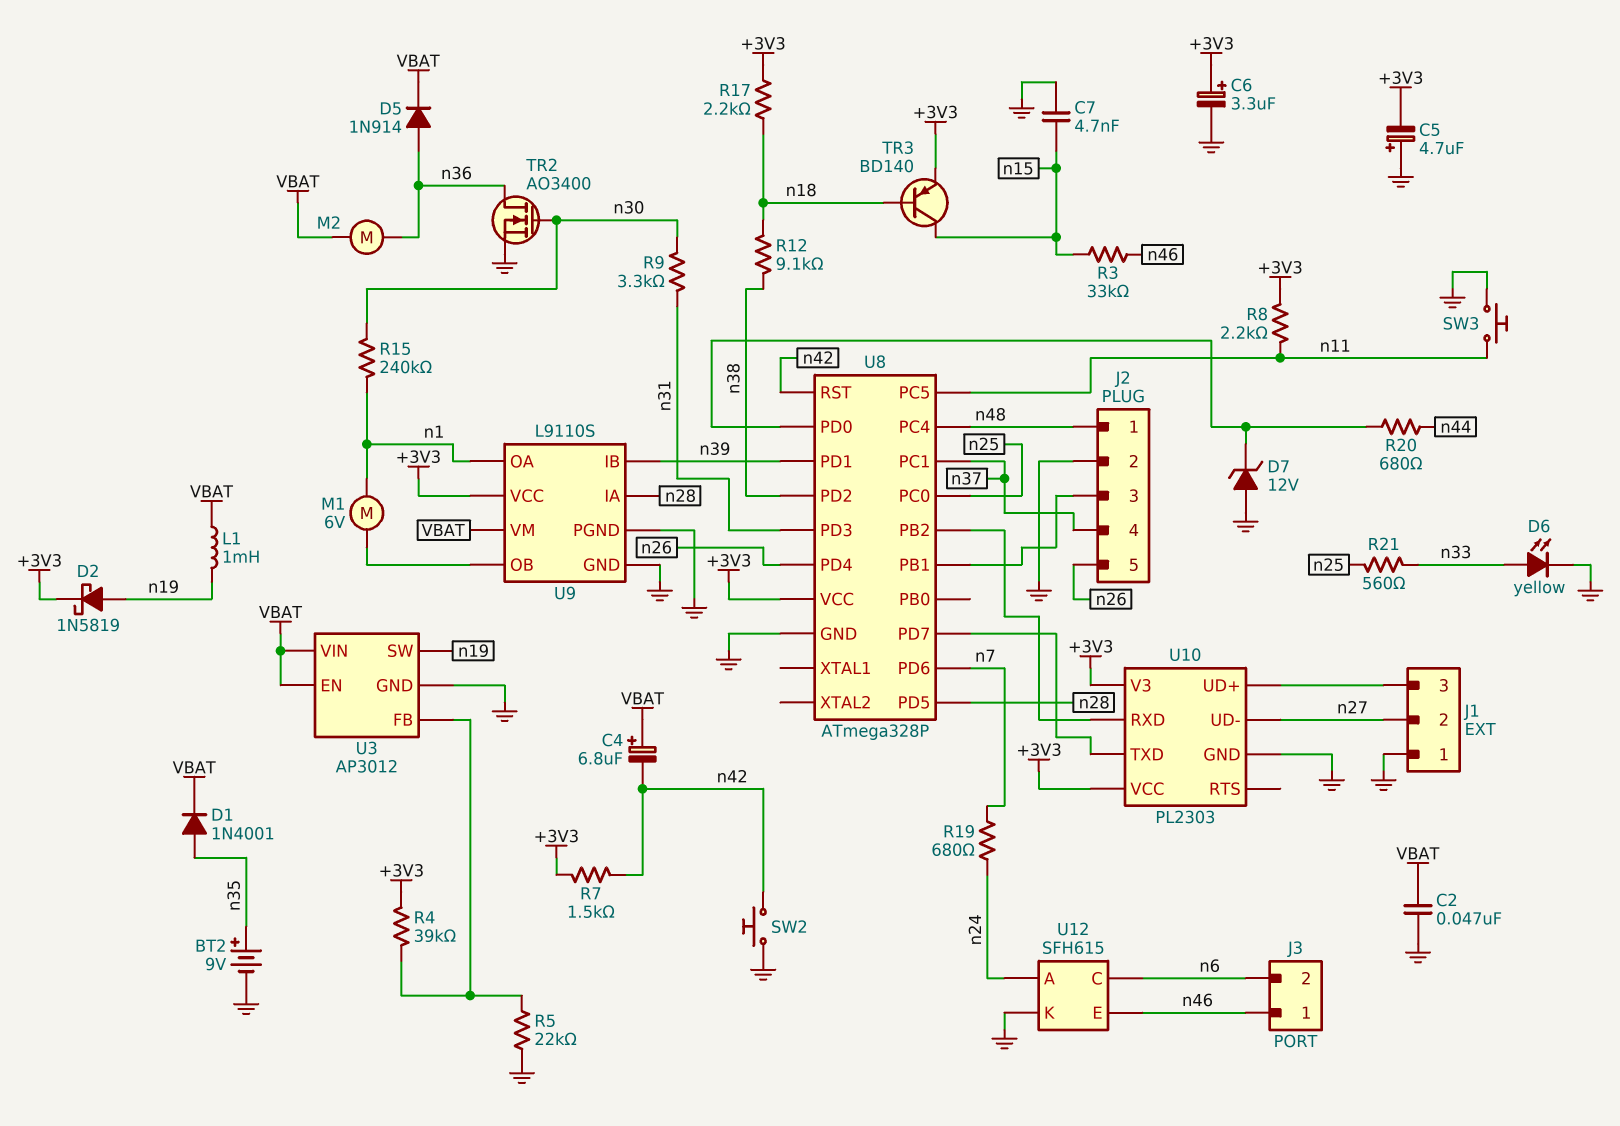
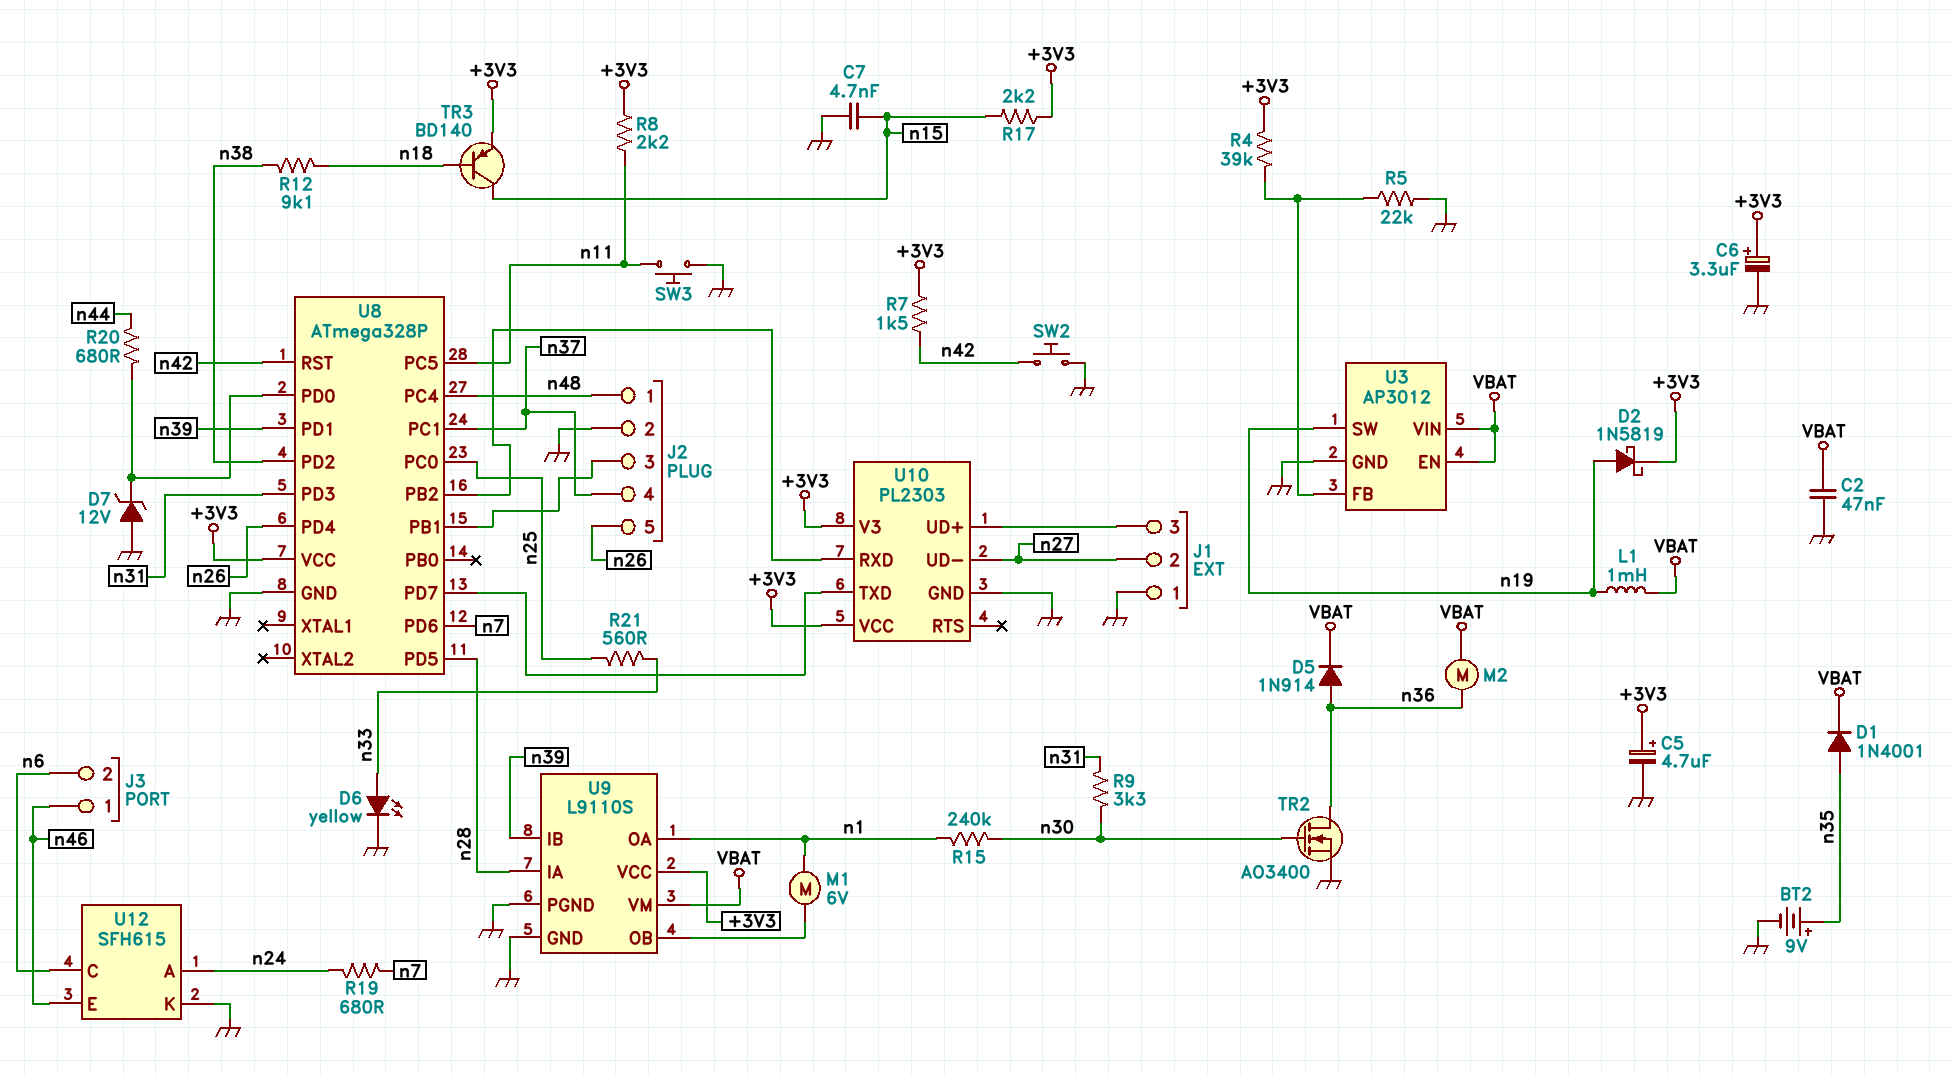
C4: 6.8uF (plus VBAT, minus n42) -> none
C5: 4.7uF (plus GND, minus +3V3) -> 4.7uF (plus +3V3, minus GND)
R3: 33k (n15, n46) -> none
R17: 2.2k (+3V3, n18) -> 2.2k (+3V3, n15)

